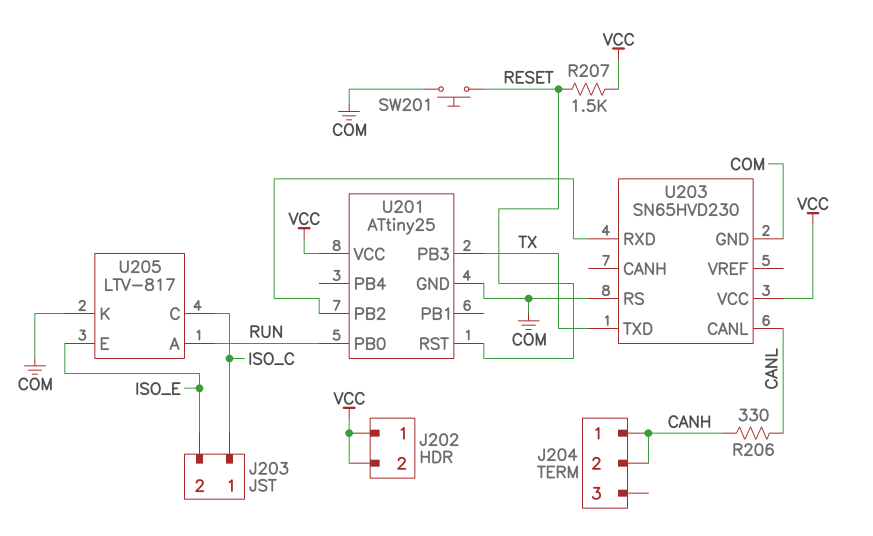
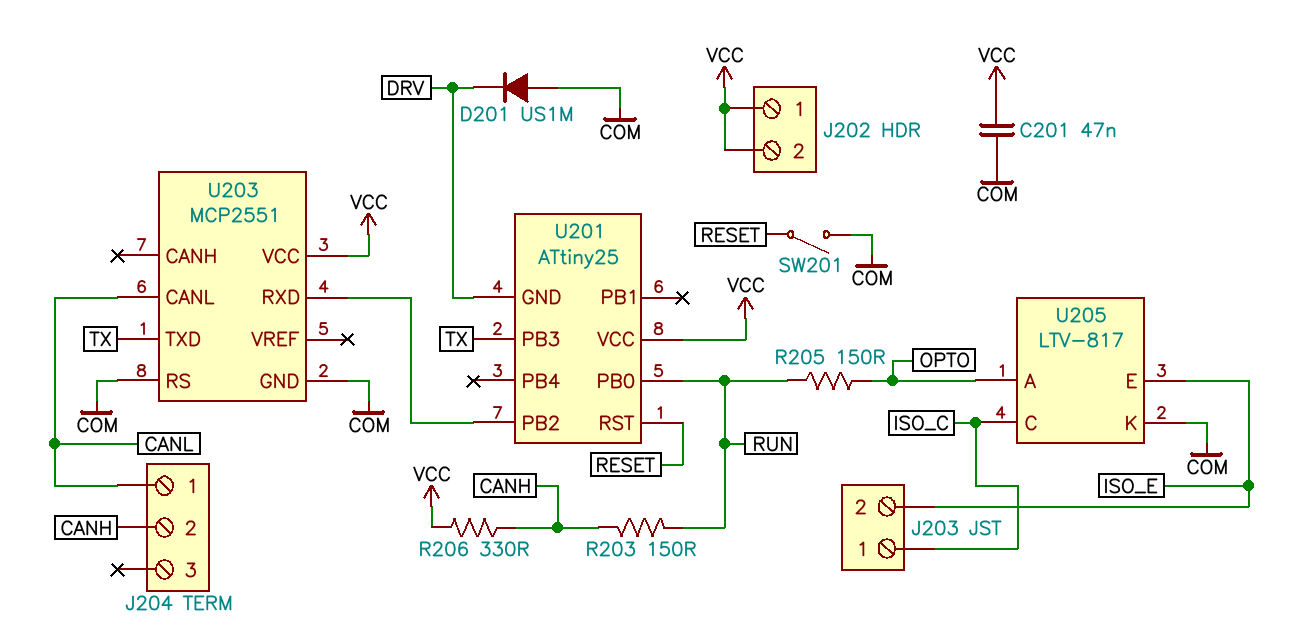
C201: none -> 47nF (COM, VCC)
D201: none -> diode US1M (A COM, K DRV)
J204 pin 1: CANH -> CANL
R203: none -> 150 (CANH, RUN)
R205: none -> 150 (OPTO, RUN)
R206: 330 (CANH, CANL) -> 330 (CANH, VCC)
R207: 1.5k (RESET, VCC) -> none
SW201: button (COM, RESET) -> switch (COM, RESET)
U201 pin GND: COM -> DRV
U203: SN65HVD230 -> MCP2551
U205 pin A: RUN -> OPTO

